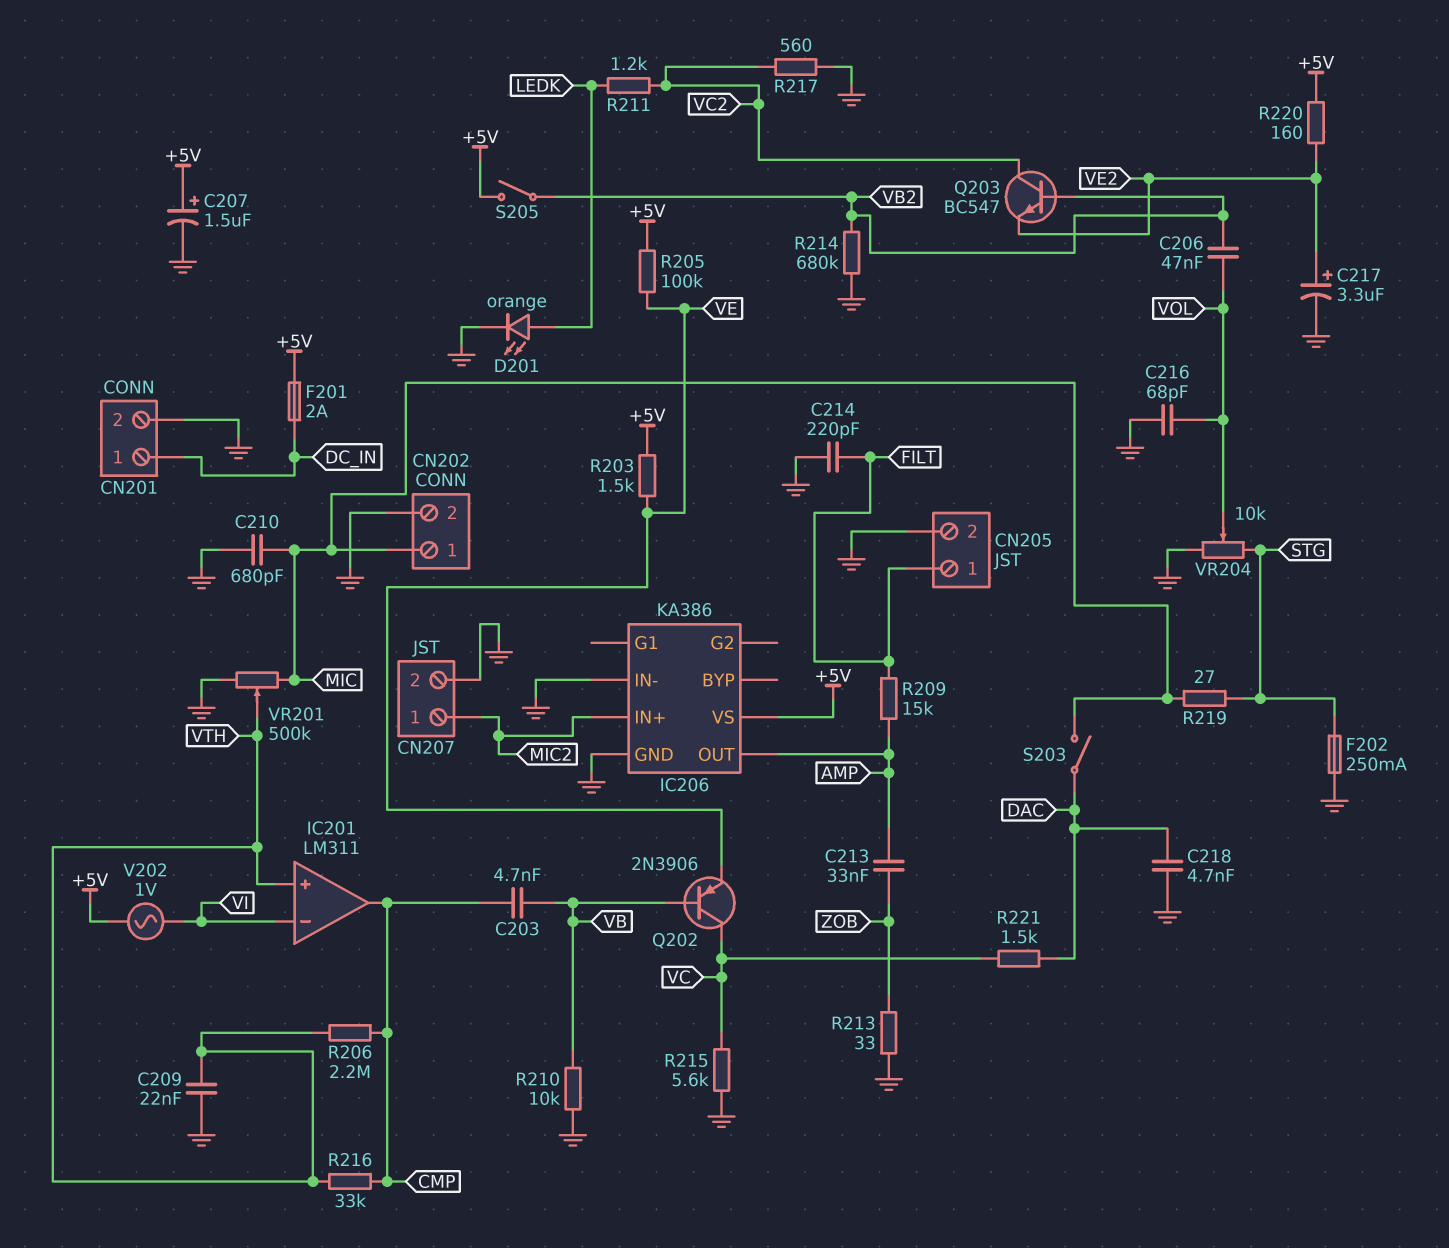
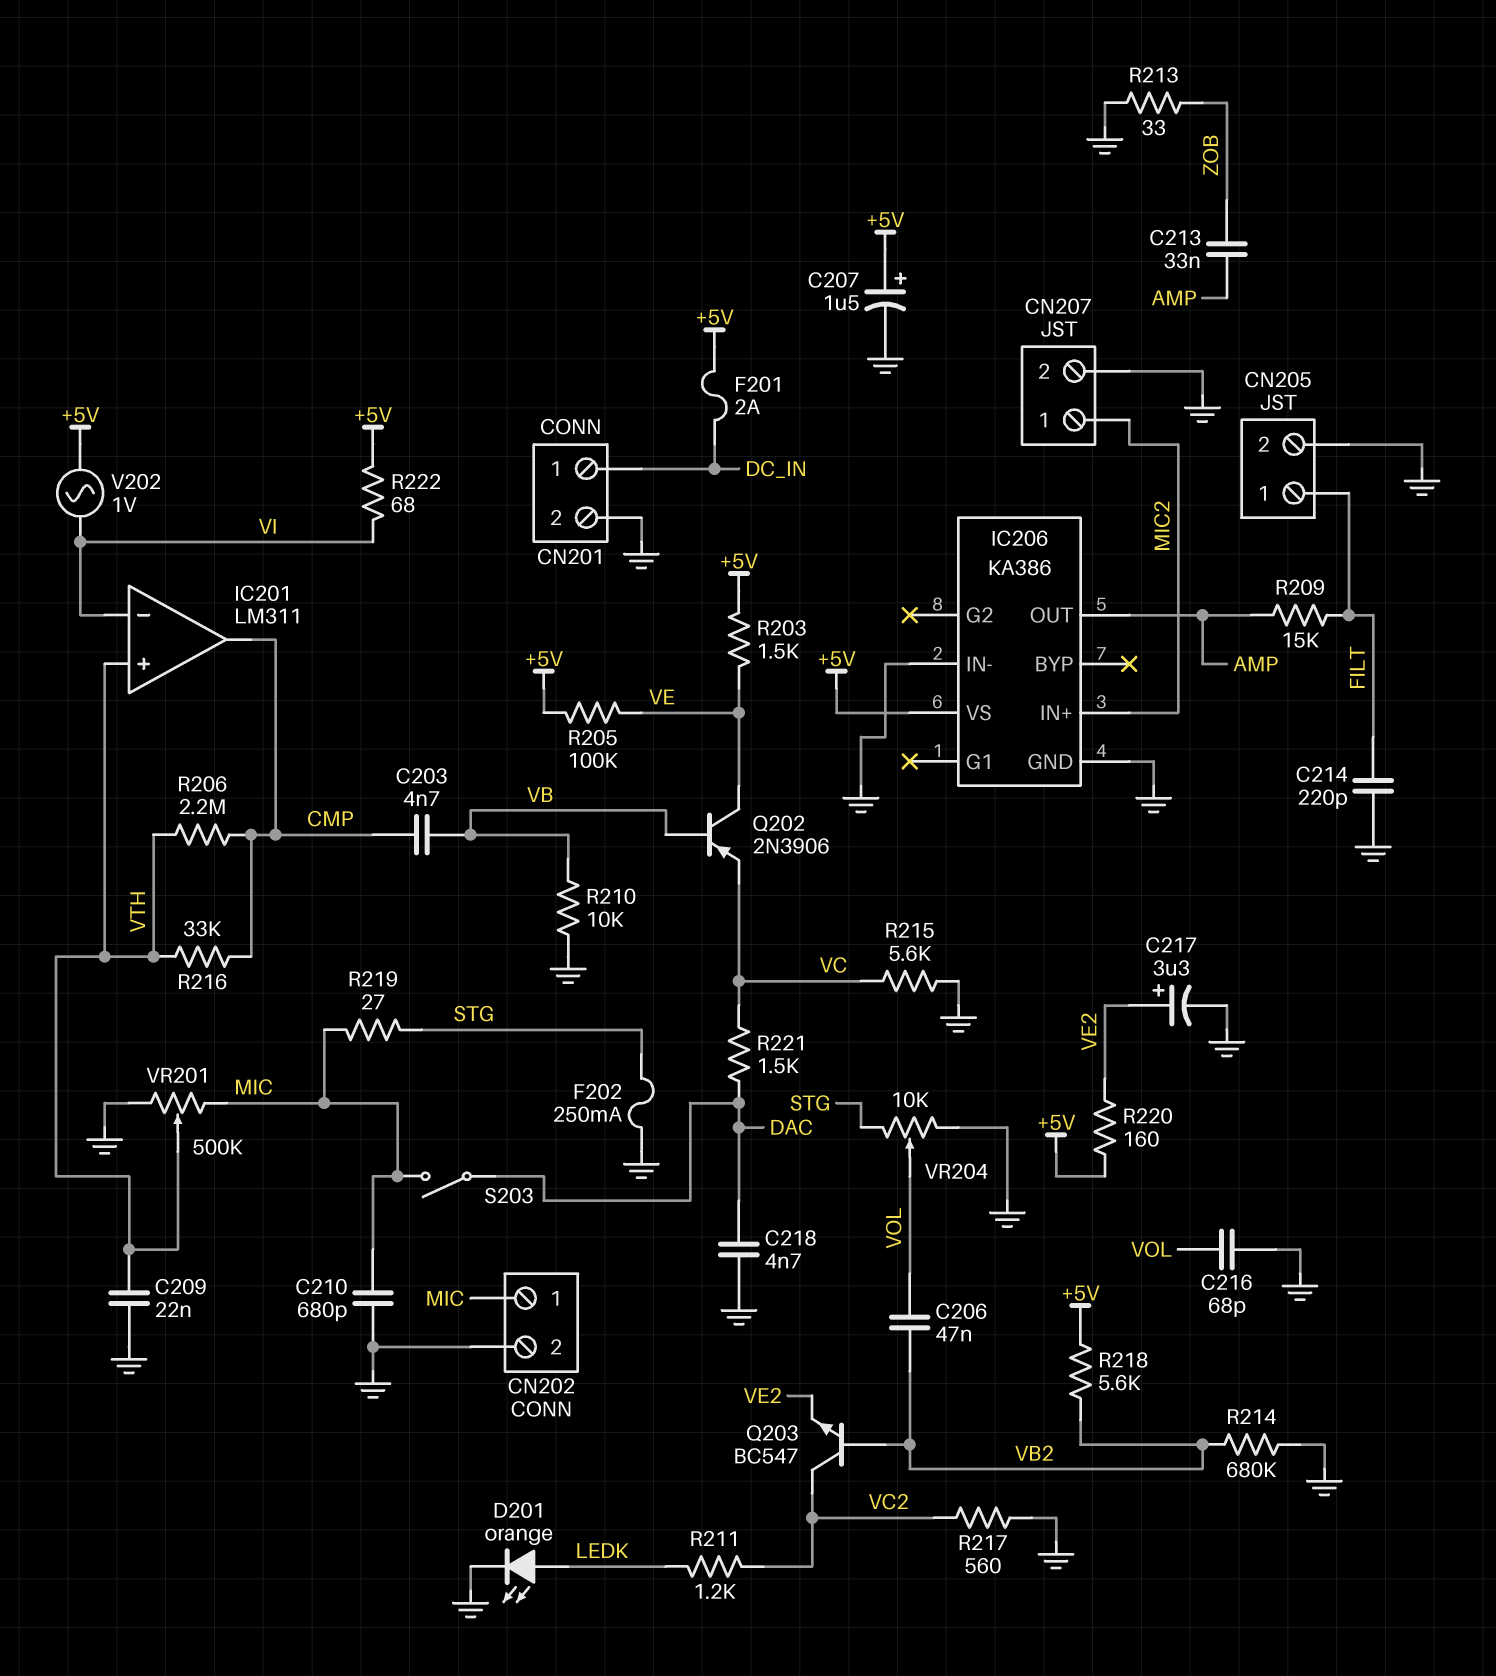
Q202: PNP 2N3906 (B VB, C VC, E VE) -> PNP 2N3906 (B VB, C VE, E VC)
R218: none -> 5.6k (+5V, VB2)
R222: none -> 68 (+5V, VI)
S205: switch (+5V, VB2) -> none

